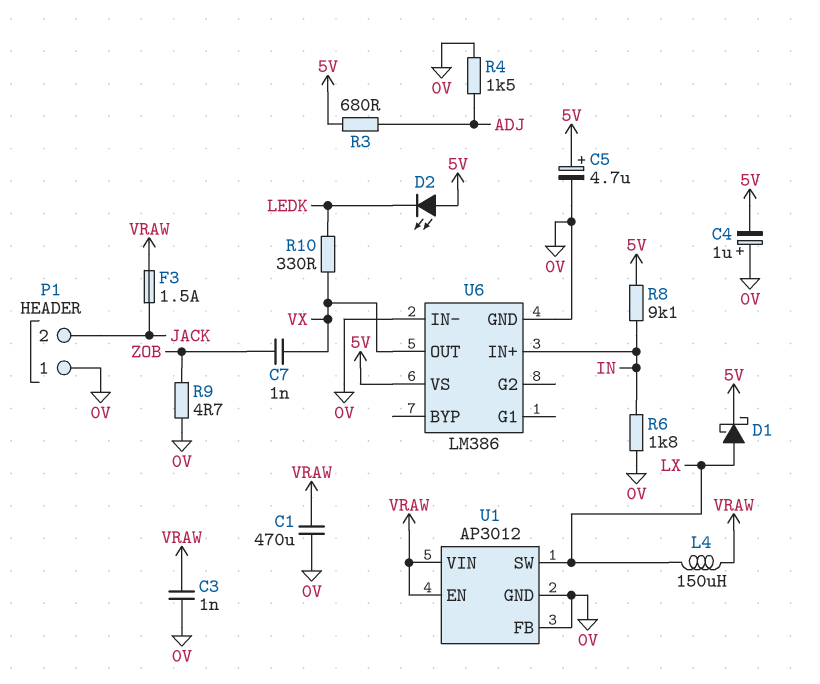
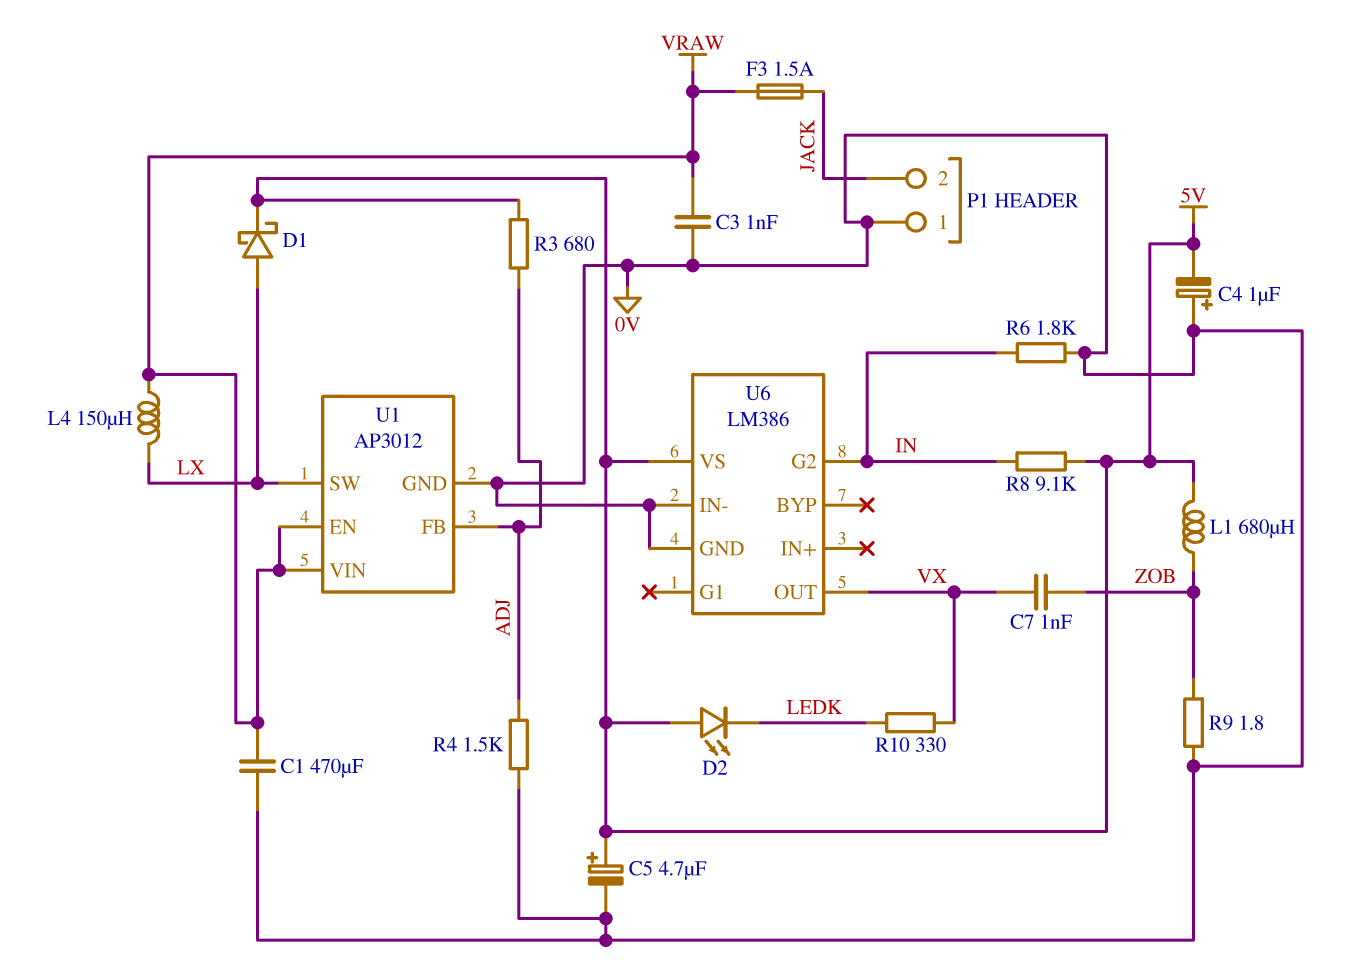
L1: none -> 680uH (5V, ZOB)
R9: 4.7 (0V, ZOB) -> 1.8 (0V, ZOB)
U1 pin FB: 0V -> ADJ
U6 pin G2: none -> IN
U6 pin IN+: IN -> none

